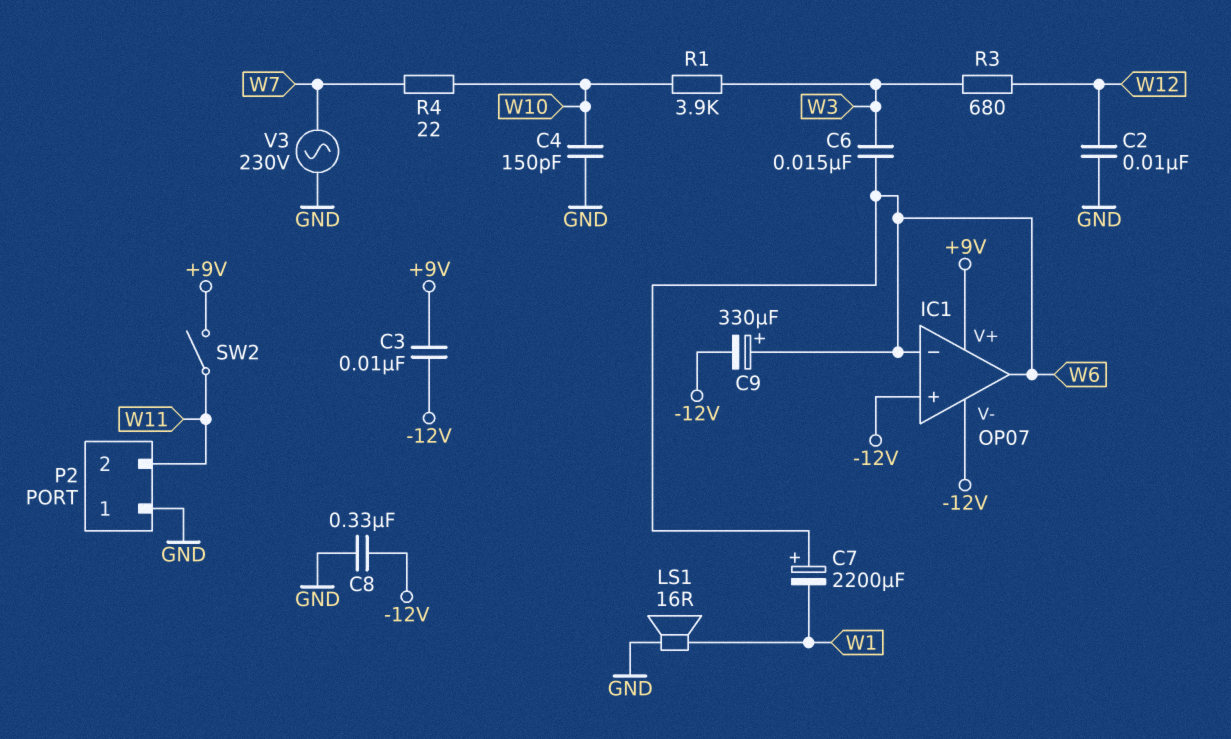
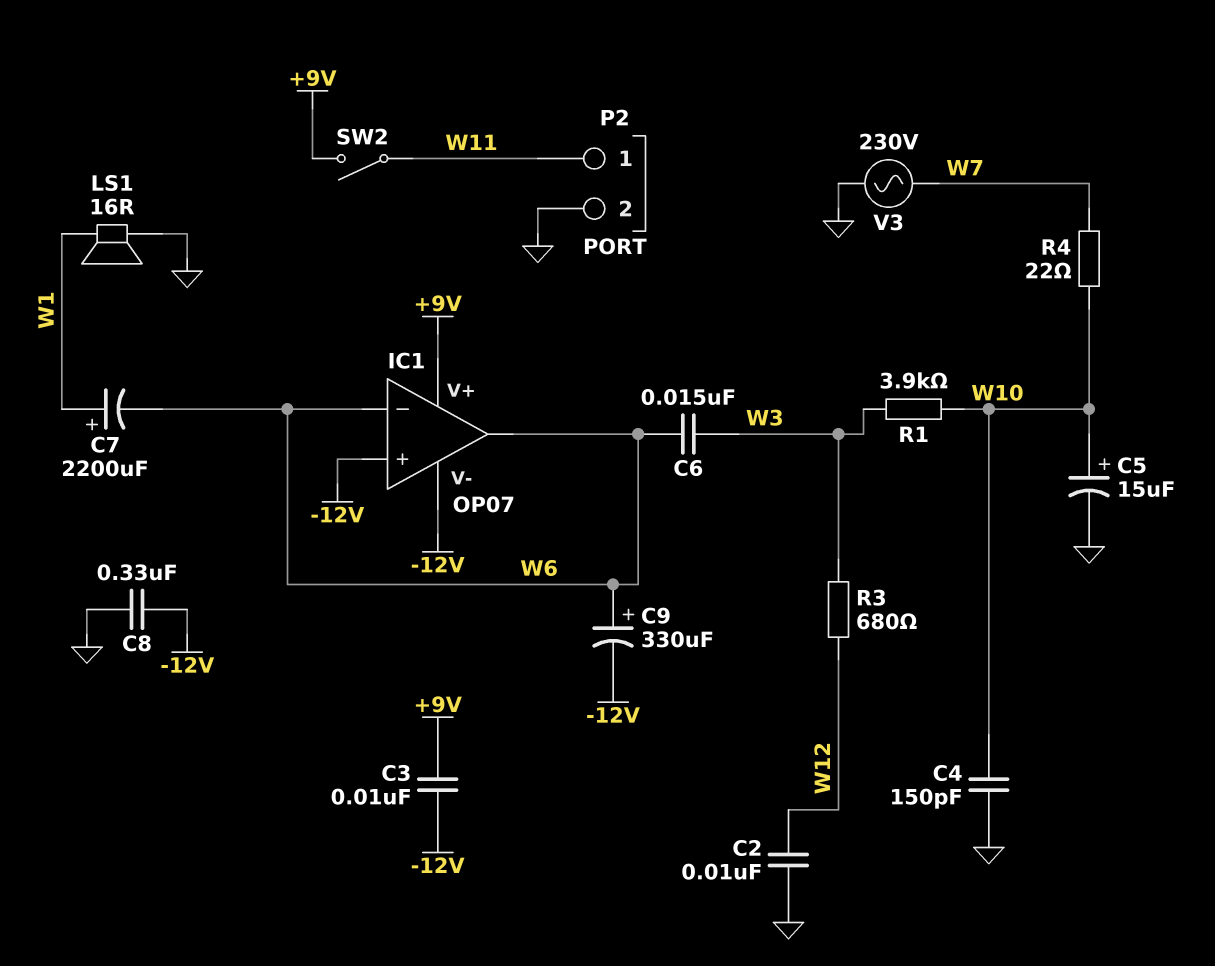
C5: none -> 15uF (plus W10, minus GND)
C7: 2200uF (plus W6, minus W1) -> 2200uF (plus W1, minus W6)
P2 pin 1: GND -> W11
P2 pin 2: W11 -> GND

